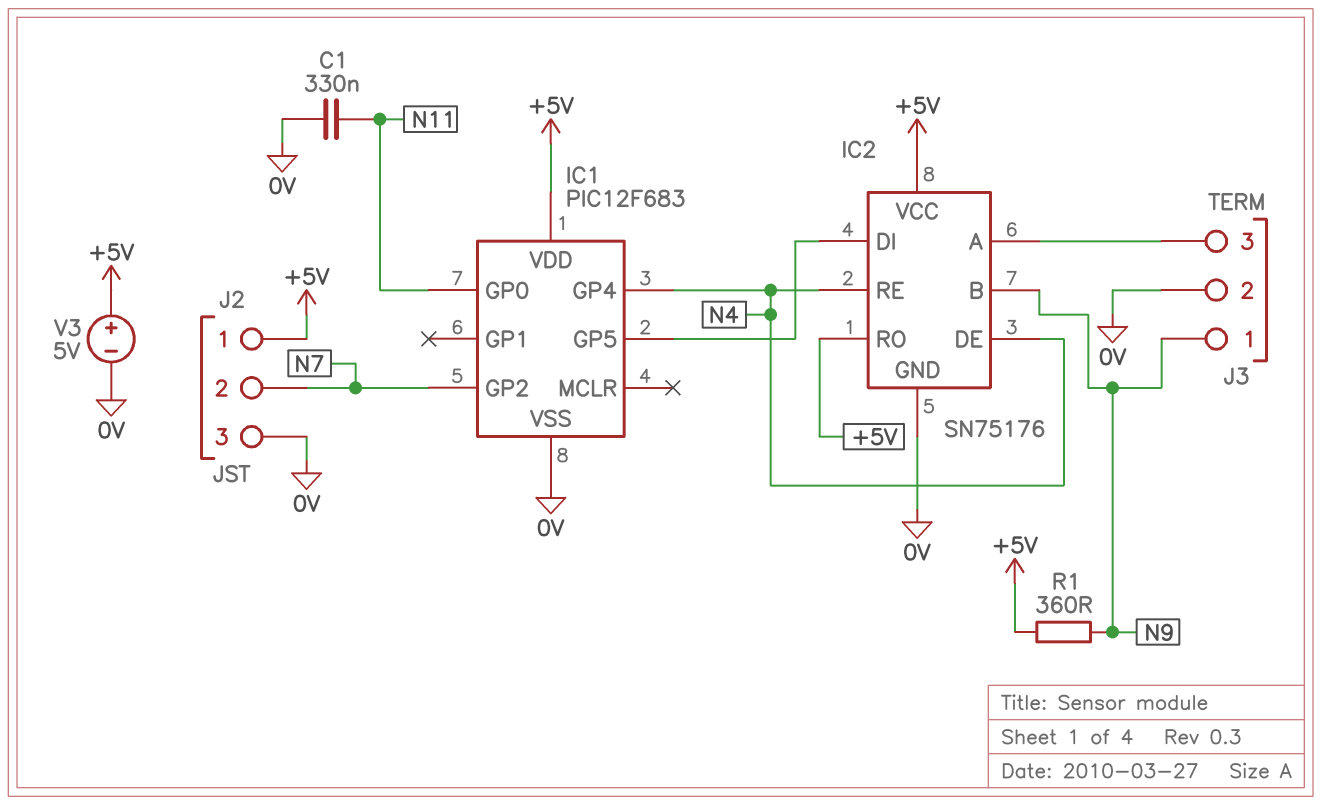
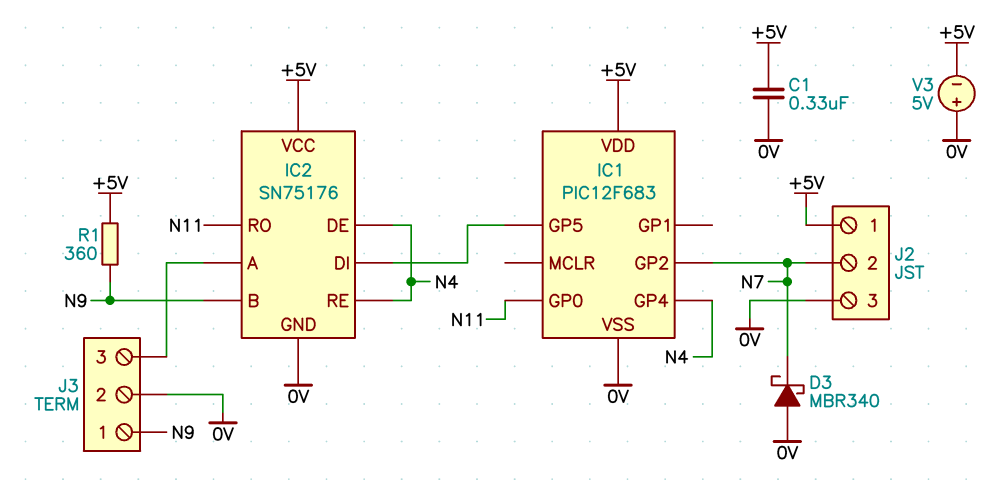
C1: 330nF (0V, N11) -> 330nF (+5V, 0V)
D3: none -> schottky MBR340 (A 0V, K N7)
IC2 pin RO: +5V -> N11
V3: 5V (plus +5V, minus 0V) -> 5V (plus 0V, minus +5V)

